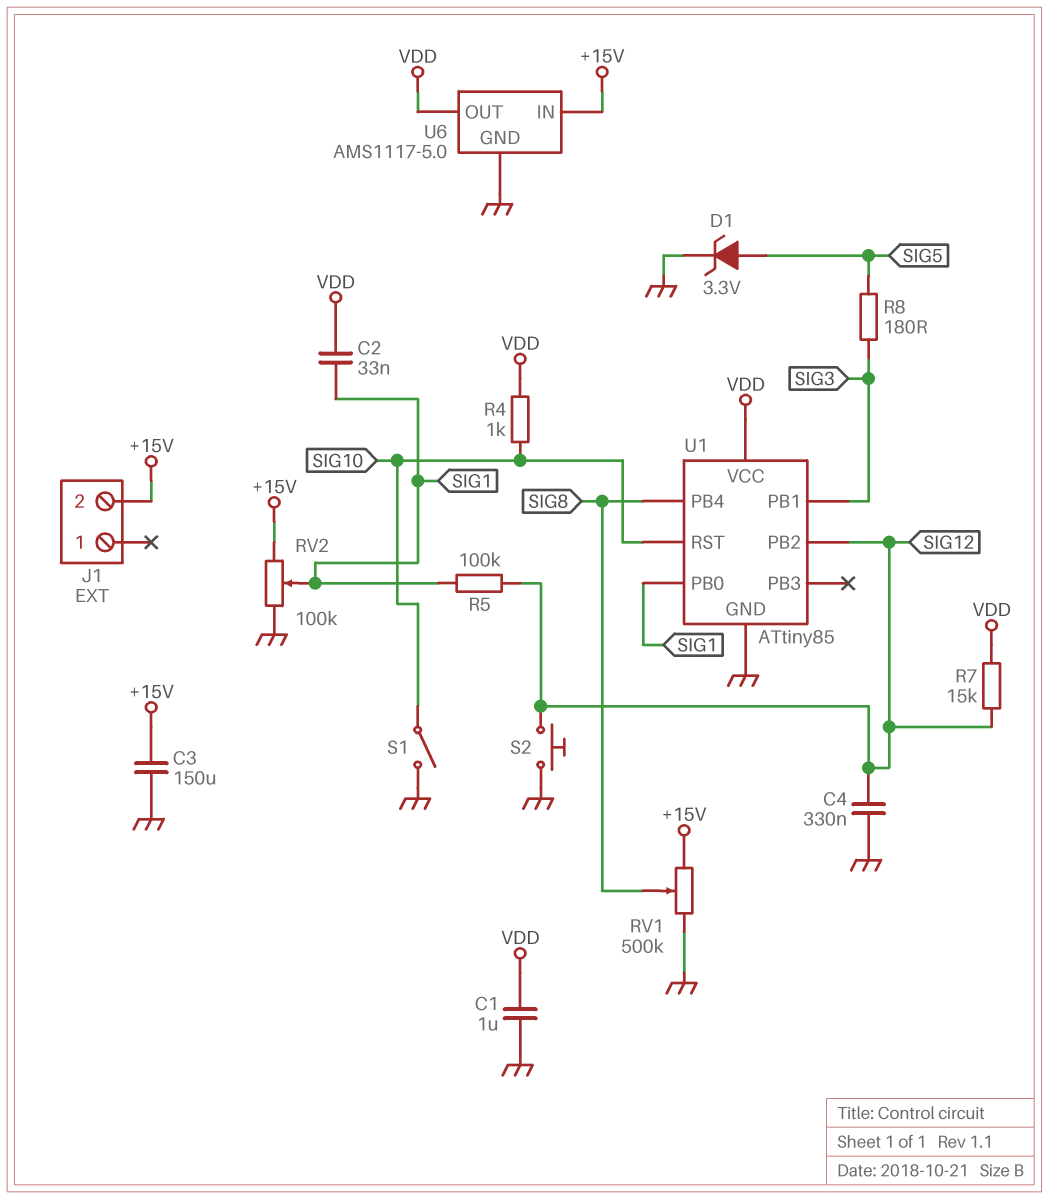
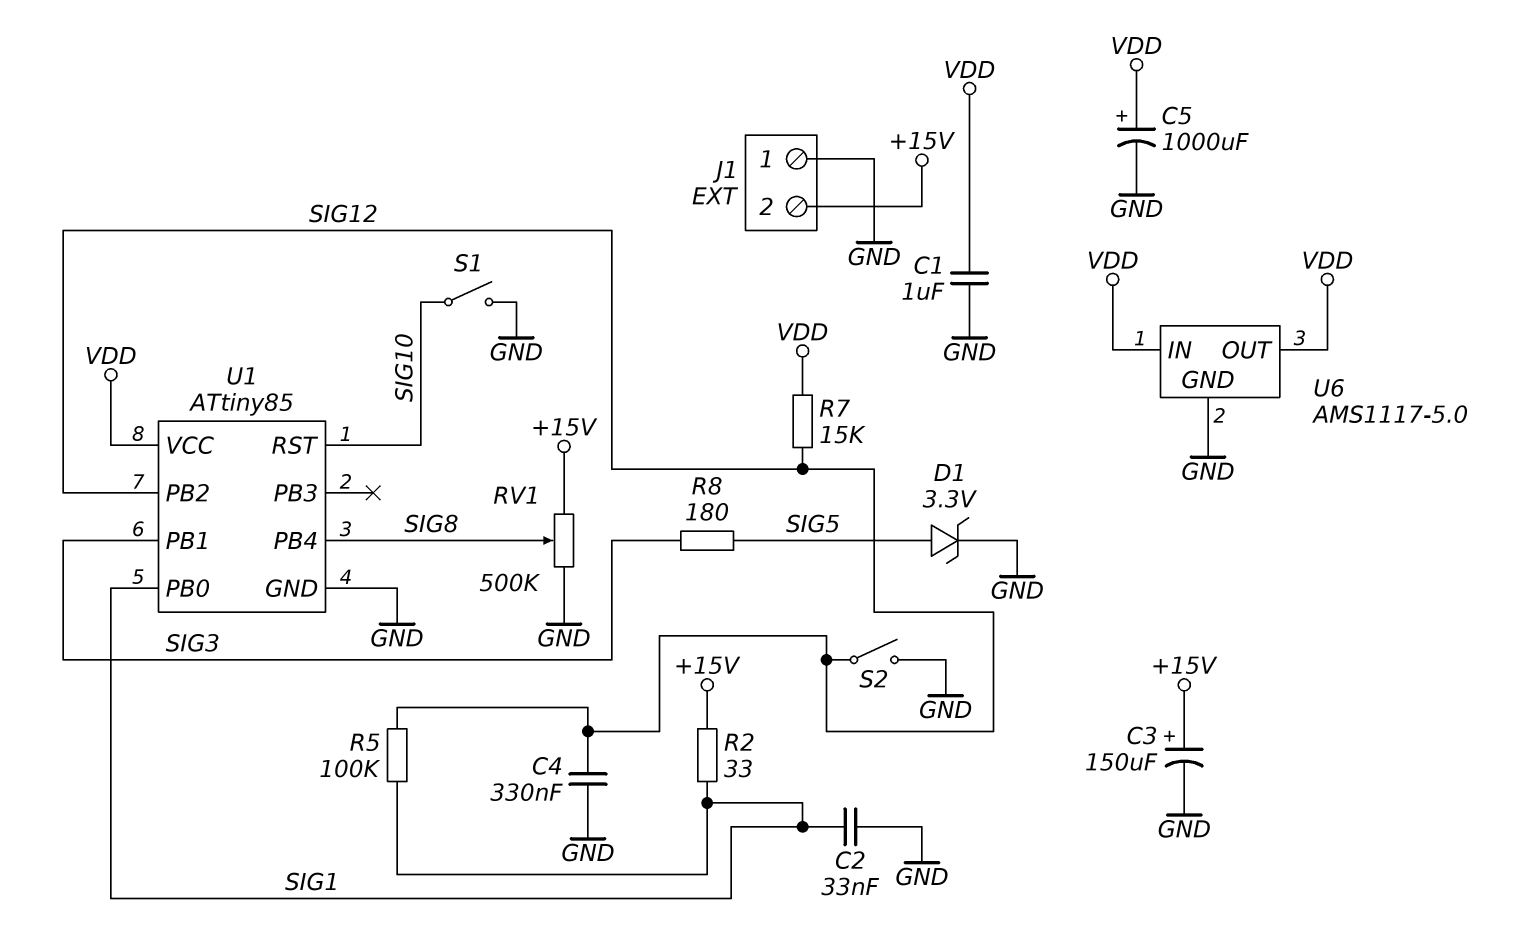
C2: 33nF (SIG1, VDD) -> 33nF (GND, SIG1)
C3: 150uF (+15V, GND) -> 150uF (plus +15V, minus GND)
C5: none -> 1000uF (plus VDD, minus GND)
J1 pin 1: none -> GND
R2: none -> 33 (+15V, SIG1)
R4: 1k (SIG10, VDD) -> none
RV2: 100k (+15V, GND, wiper SIG1) -> none
S2: button (GND, SIG12) -> switch (GND, SIG12)
U6 pin IN: +15V -> VDD

